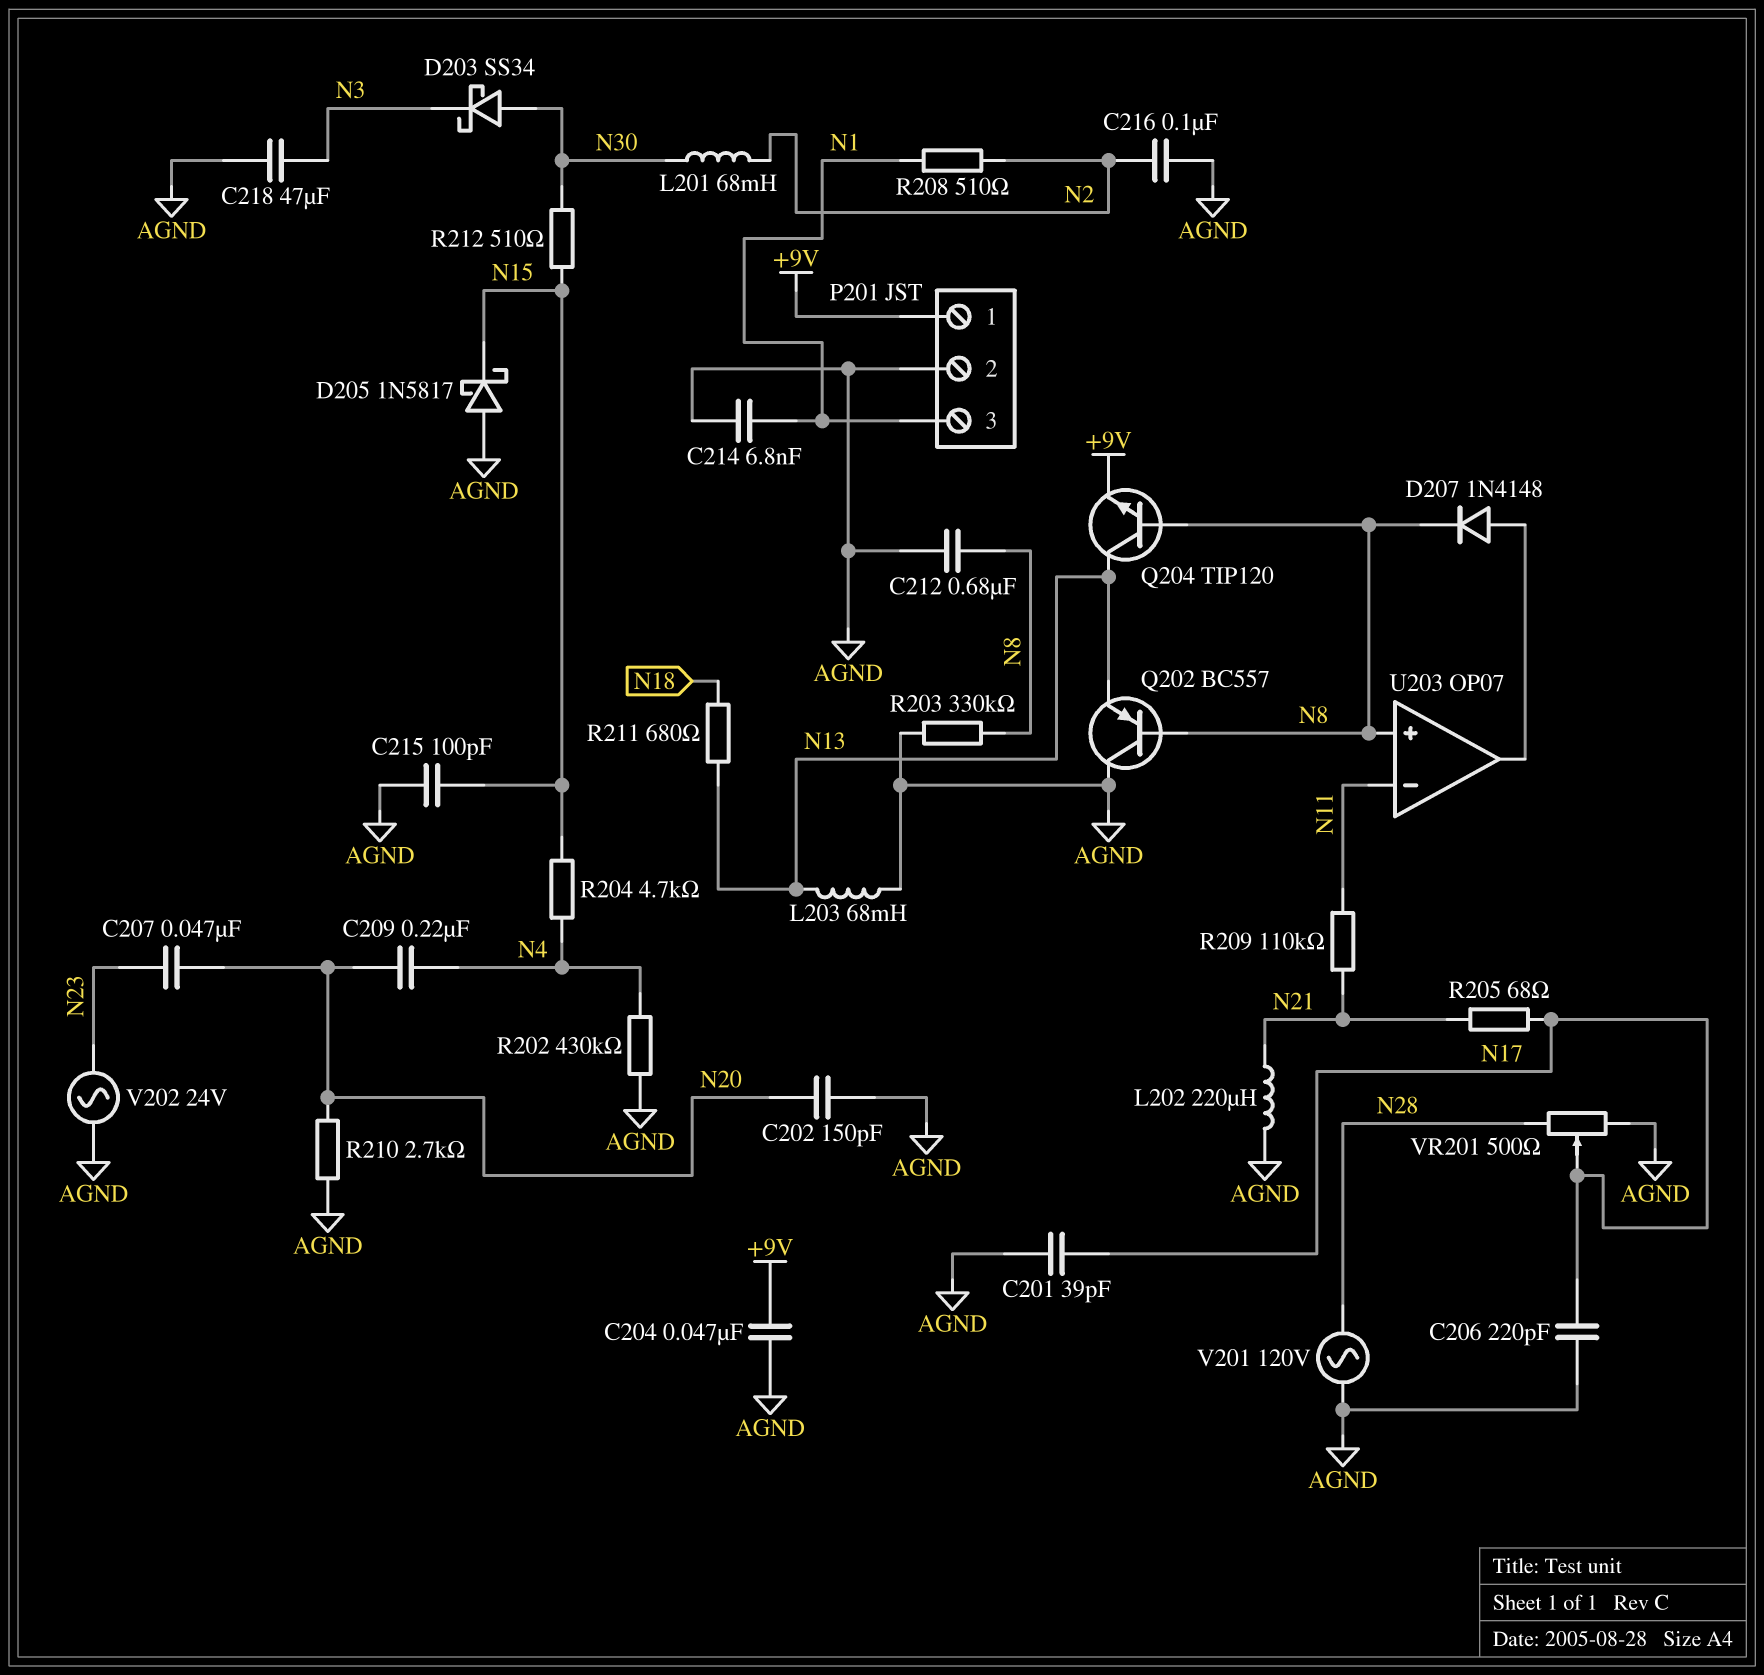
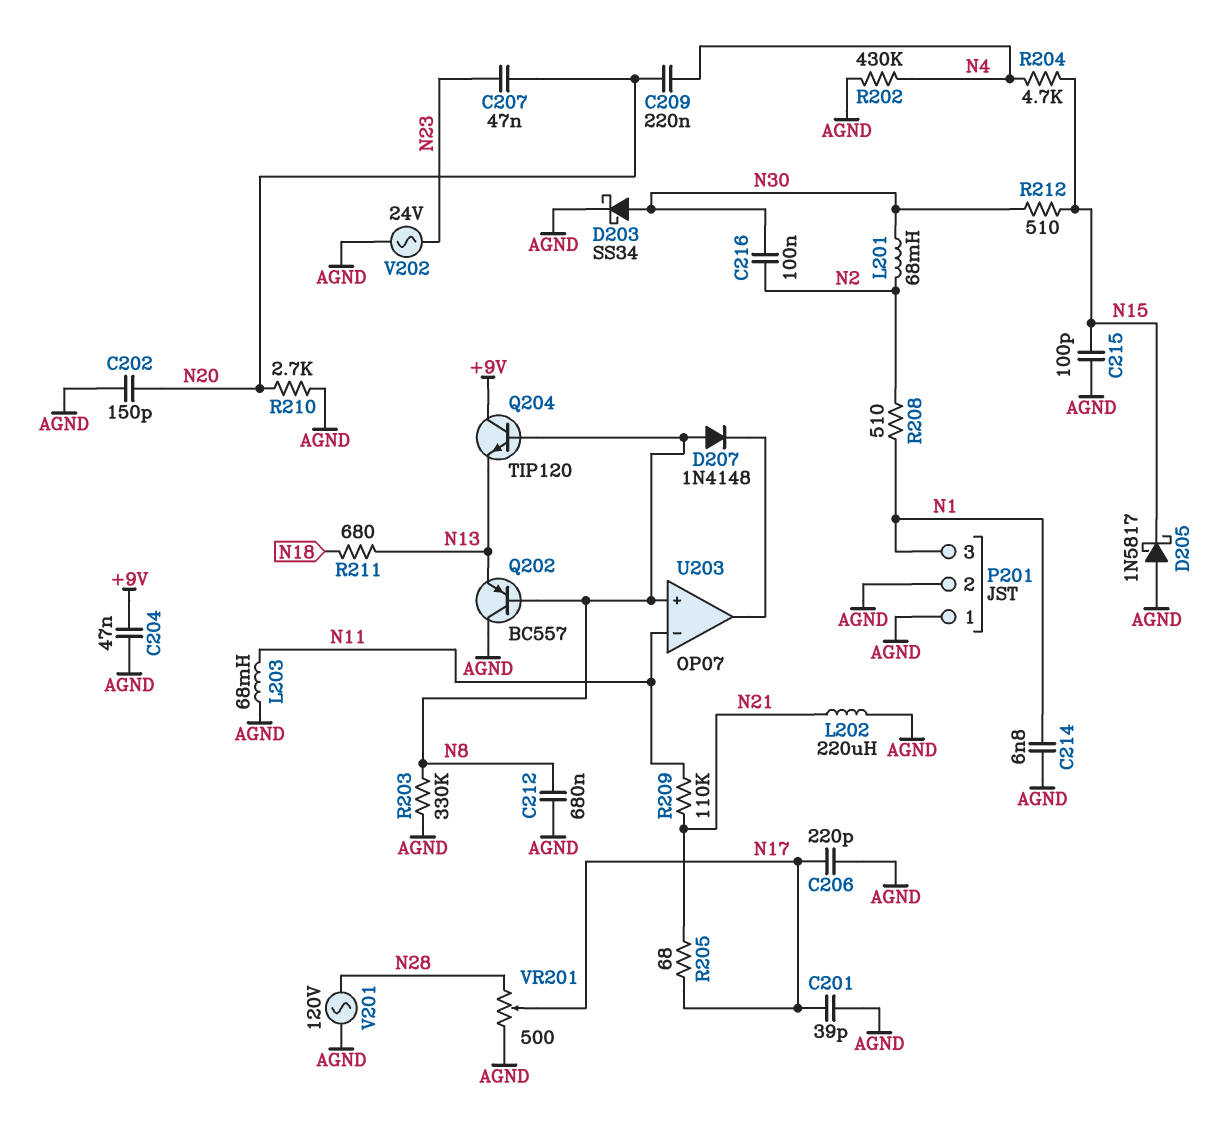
C216: 100nF (AGND, N2) -> 100nF (N2, N30)
C218: 47uF (AGND, N3) -> none
D203: schottky SS34 (A N30, K N3) -> schottky SS34 (A N30, K AGND)
D207: diode 1N4148 (A U203/out, K N8) -> diode 1N4148 (A N8, K U203/out)
L203: 68mH (AGND, N13) -> 68mH (AGND, N11)
P201 pin 1: +9V -> AGND
Q204: NPN TIP120 (B N8, C N13, E +9V) -> NPN TIP120 (B N8, C +9V, E N13)

